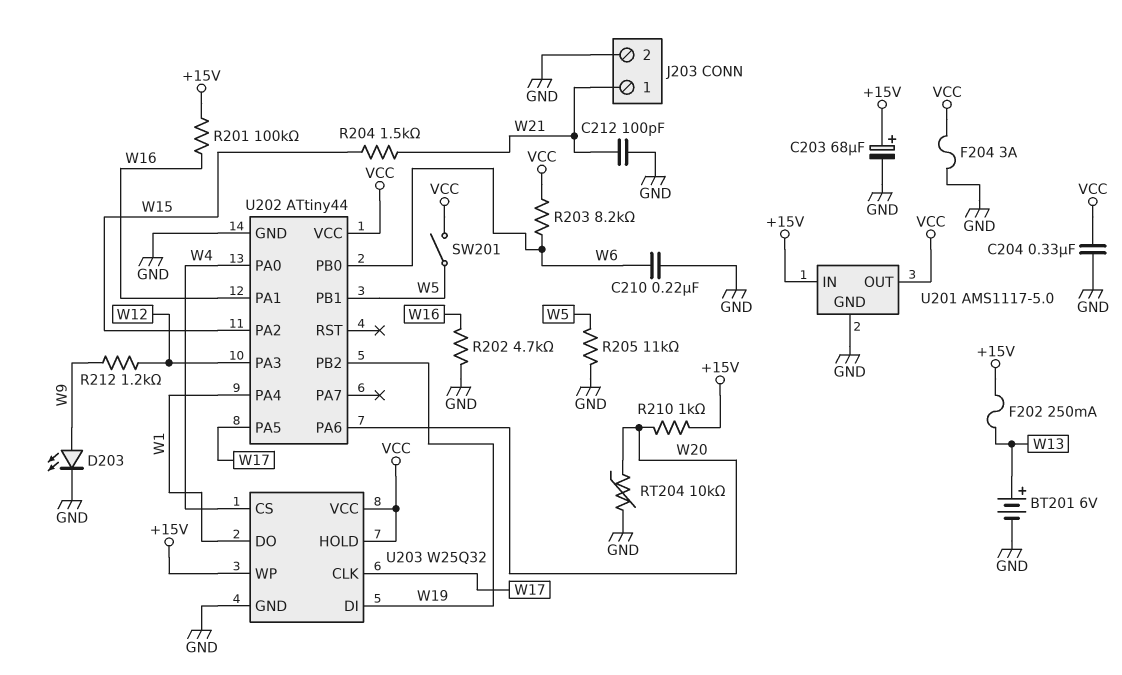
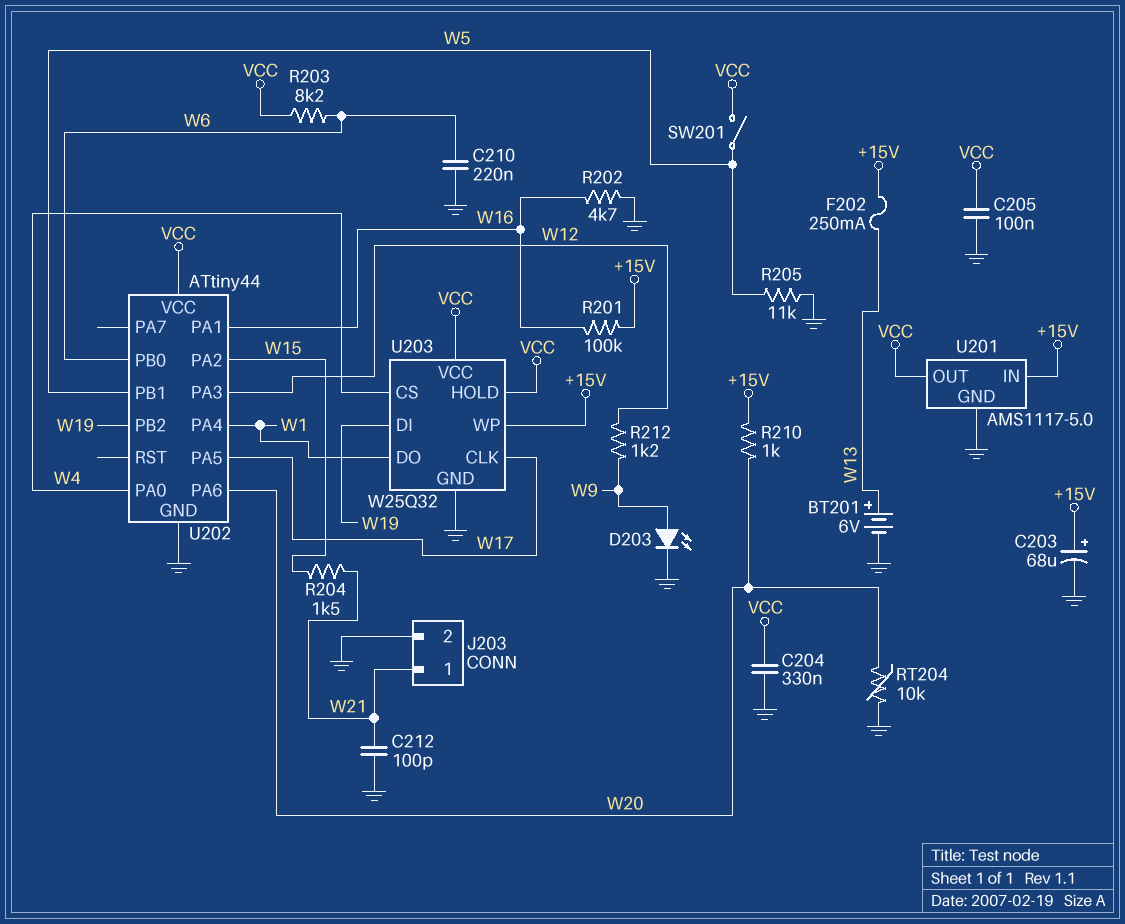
C205: none -> 100nF (GND, VCC)
F204: 3A (GND, VCC) -> none

